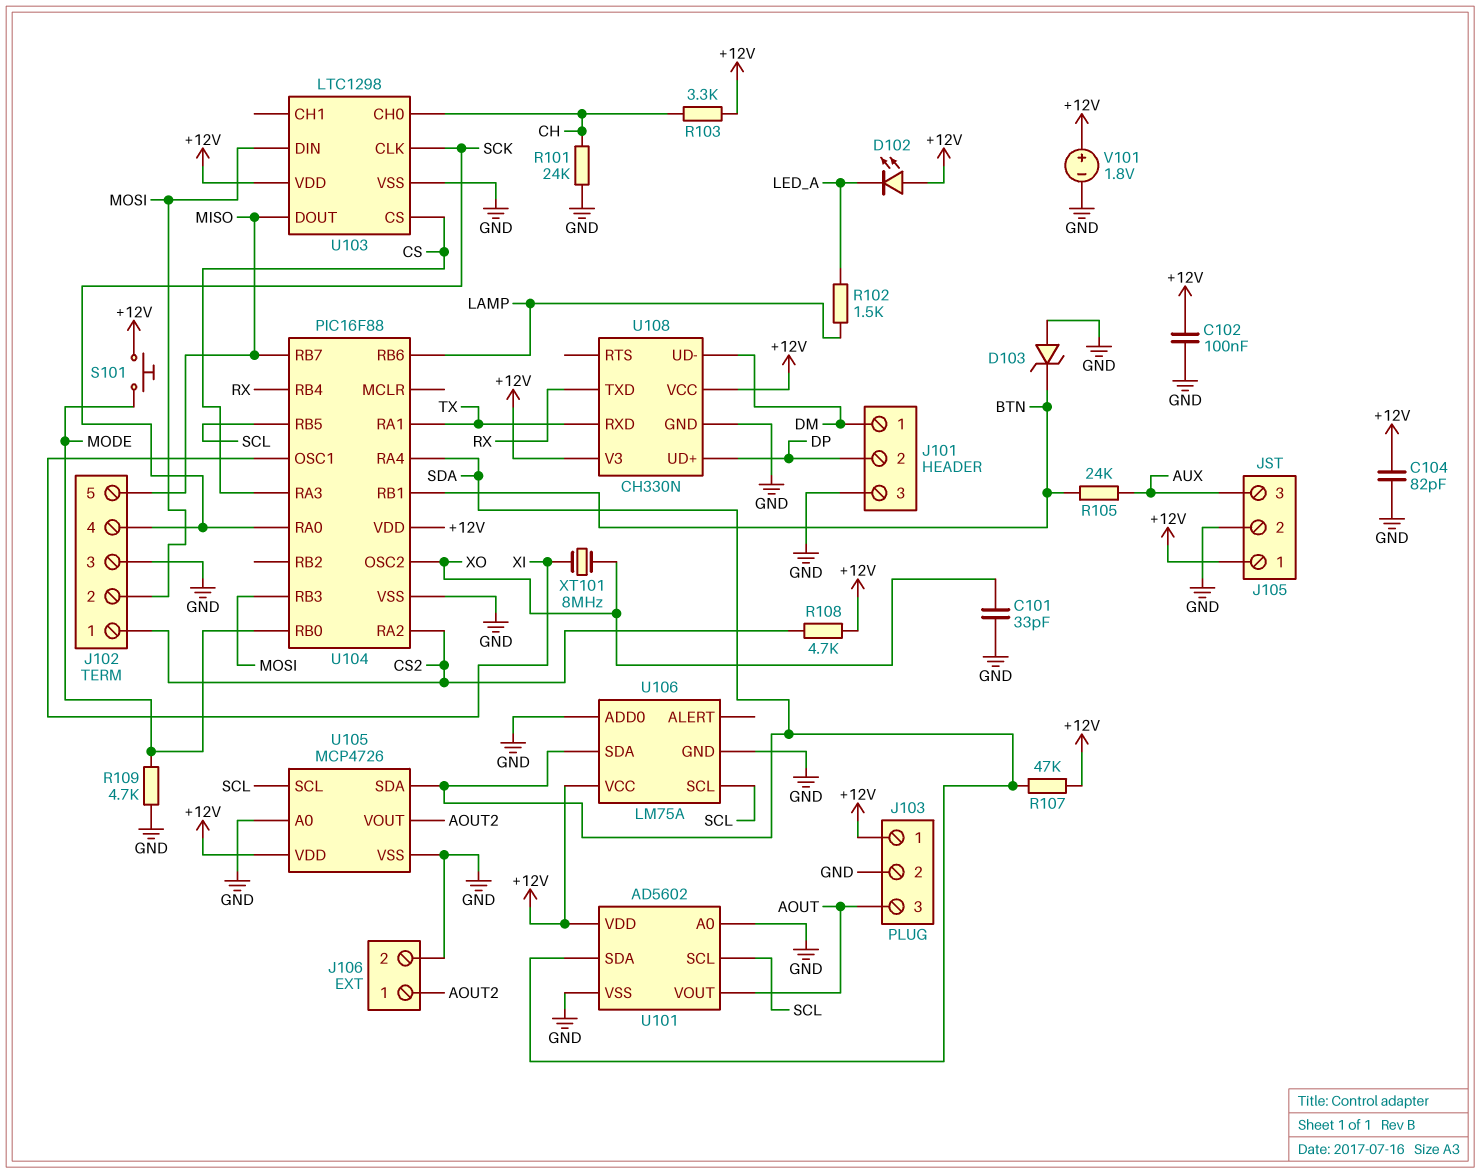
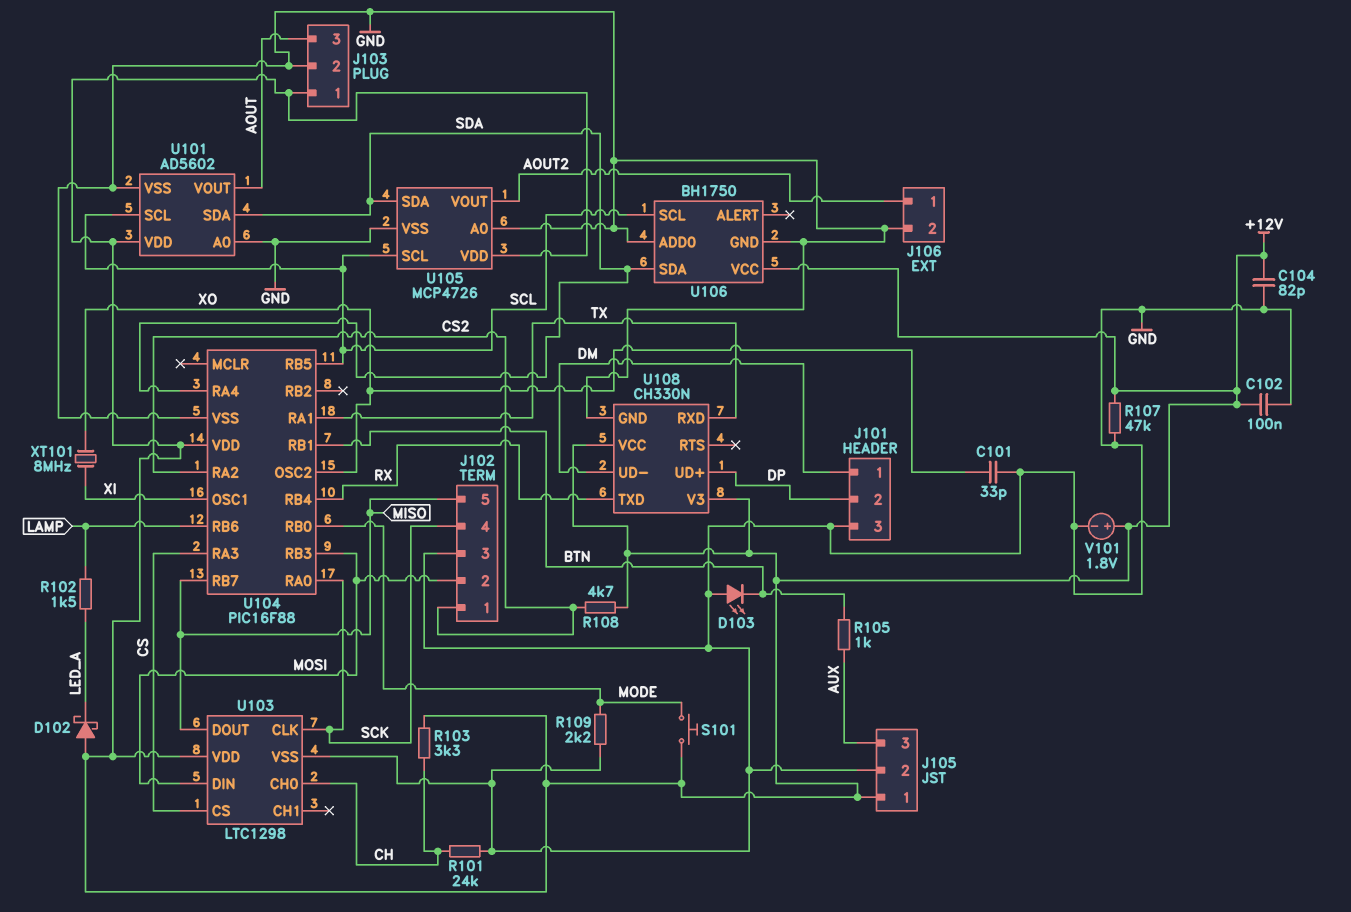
D102: LED (A +12V, K LED_A) -> schottky (A +12V, K LED_A)
D103: zener (A GND, K BTN) -> LED (A GND, K BTN)
R105: 24k (AUX, BTN) -> 1k (AUX, BTN)
R107: 47k (+12V, SDA) -> 47k (+12V, GND)
R109: 4.7k (GND, MODE) -> 2.2k (GND, MODE)
U106: LM75A -> BH1750

